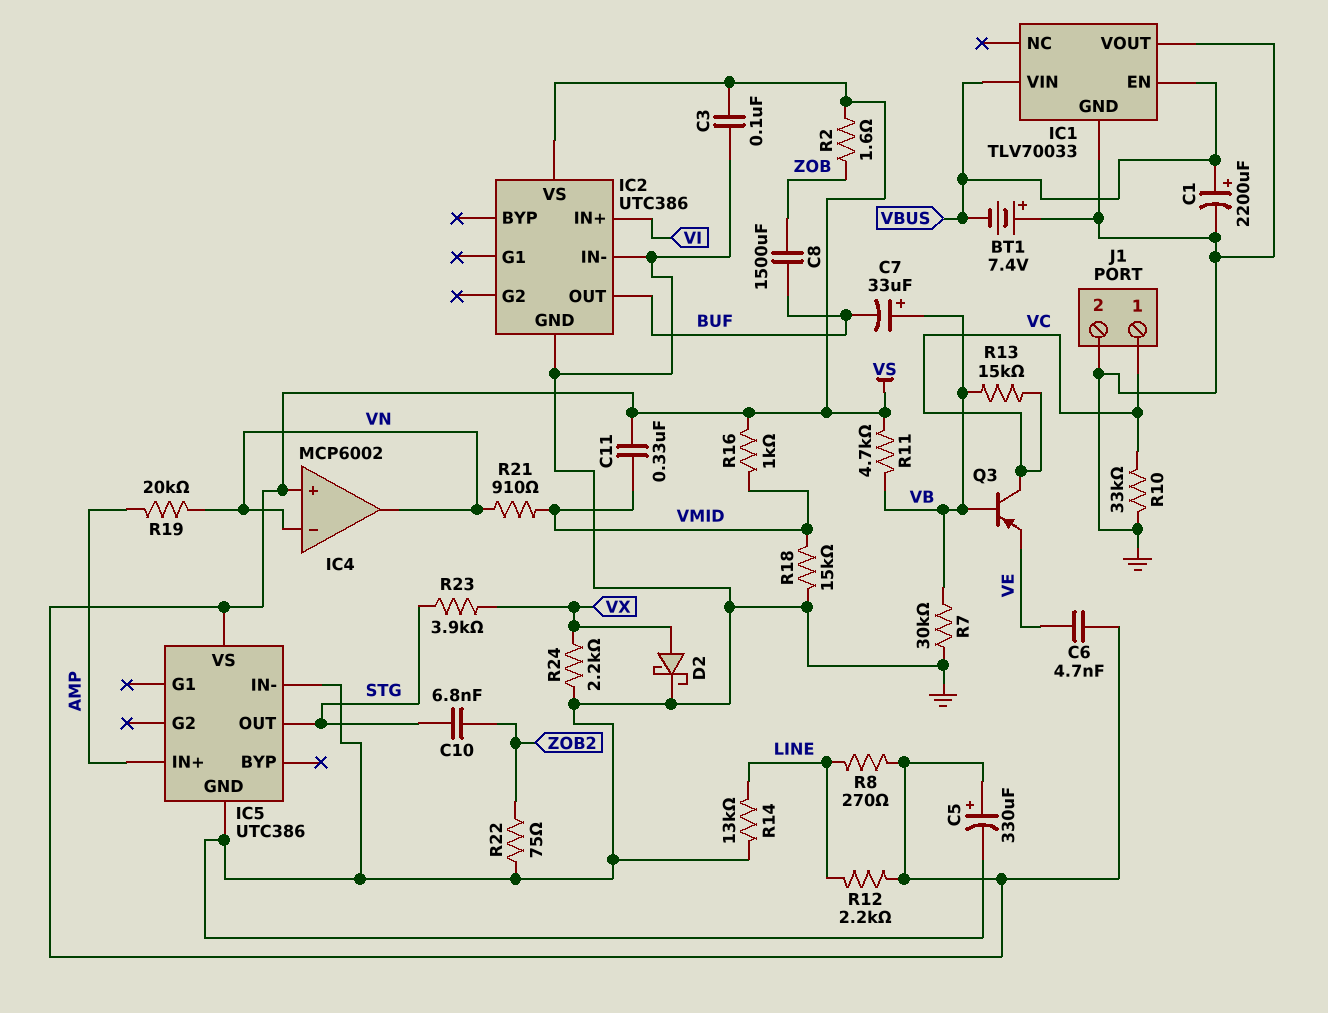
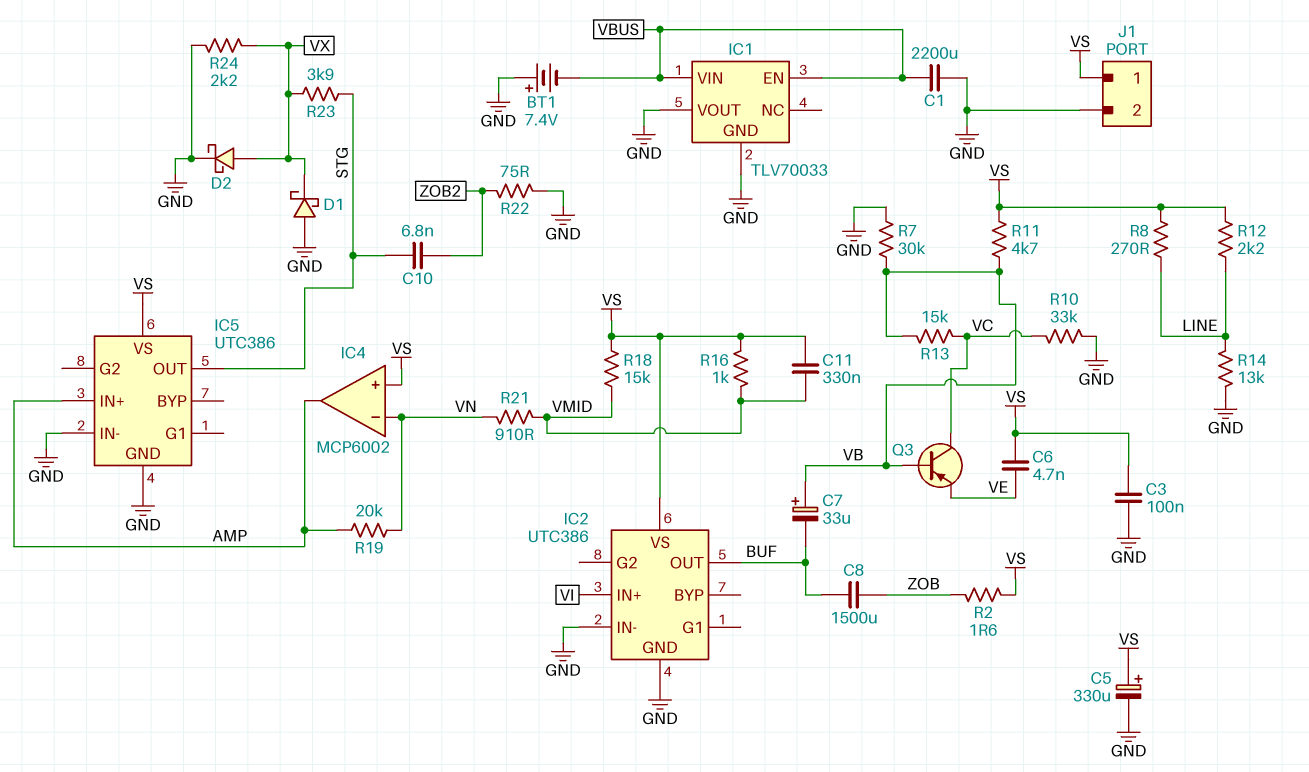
C1: 2200uF (plus VBUS, minus GND) -> 2200uF (GND, VBUS)
D1: none -> schottky (A GND, K VX)
IC4 pin out: VN -> AMP
J1 pin 1: VC -> VS
R18: 15k (GND, VMID) -> 15k (VMID, VS)

